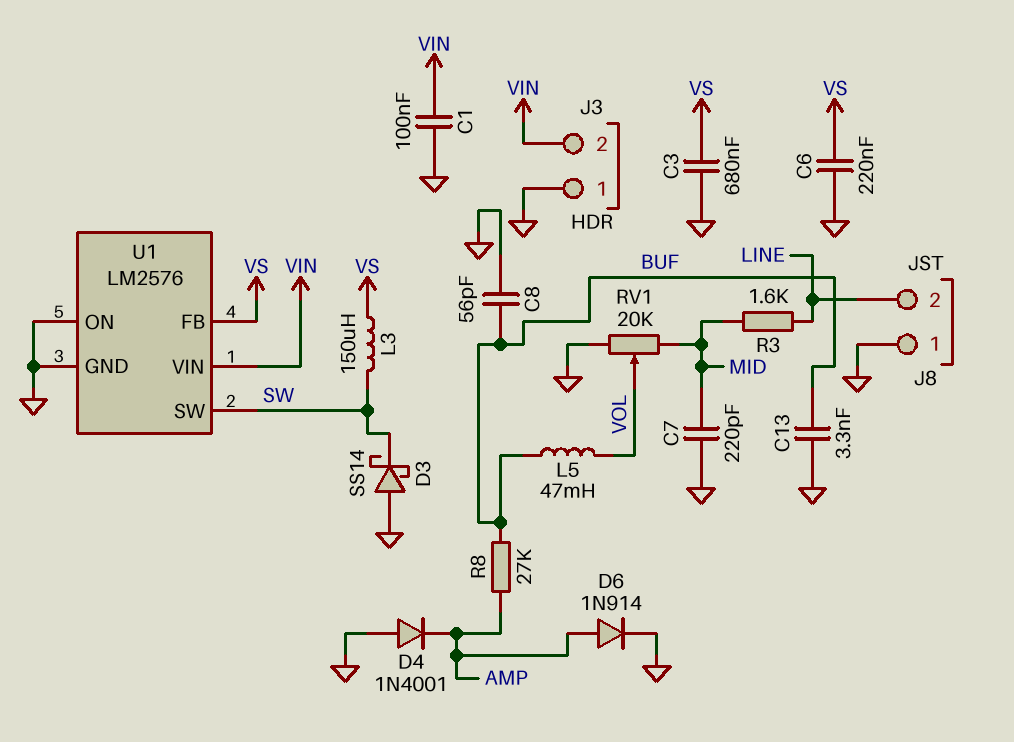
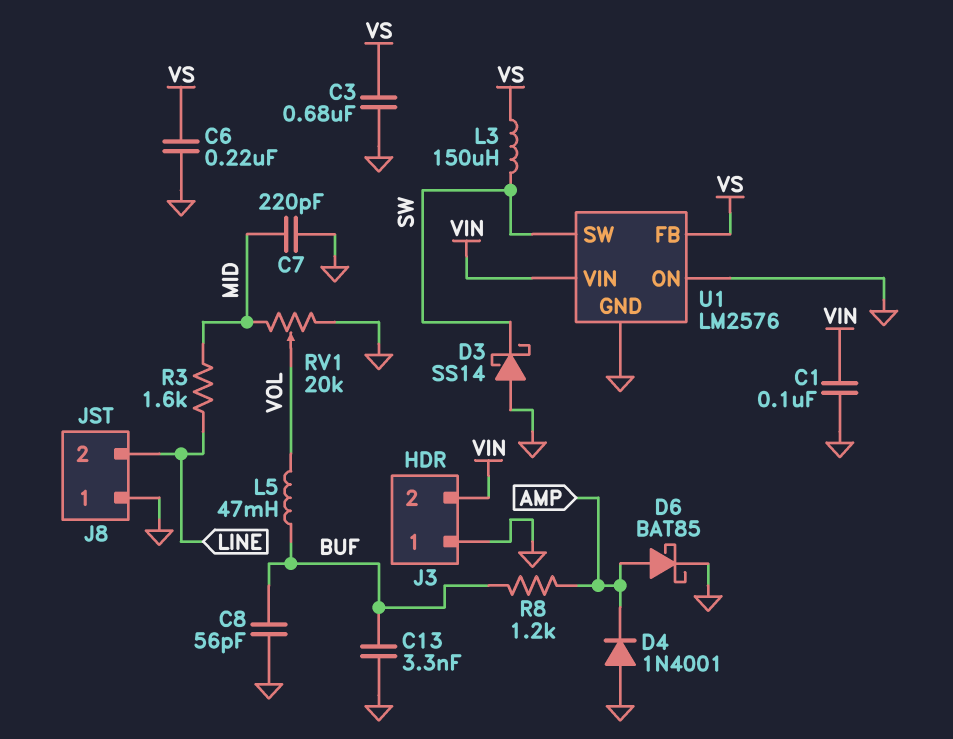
D6: diode 1N914 (A AMP, K GND) -> schottky BAT85 (A AMP, K GND)
R8: 27k (AMP, BUF) -> 1.2k (AMP, BUF)

